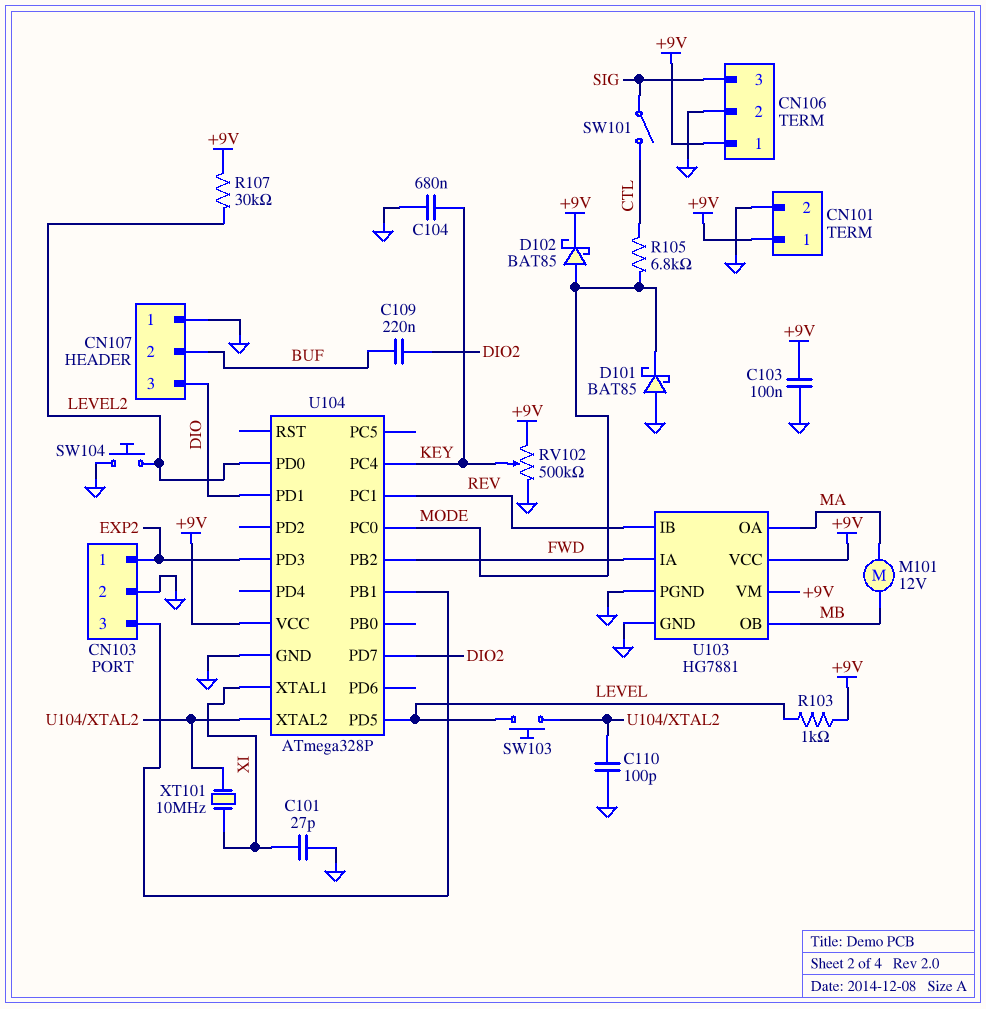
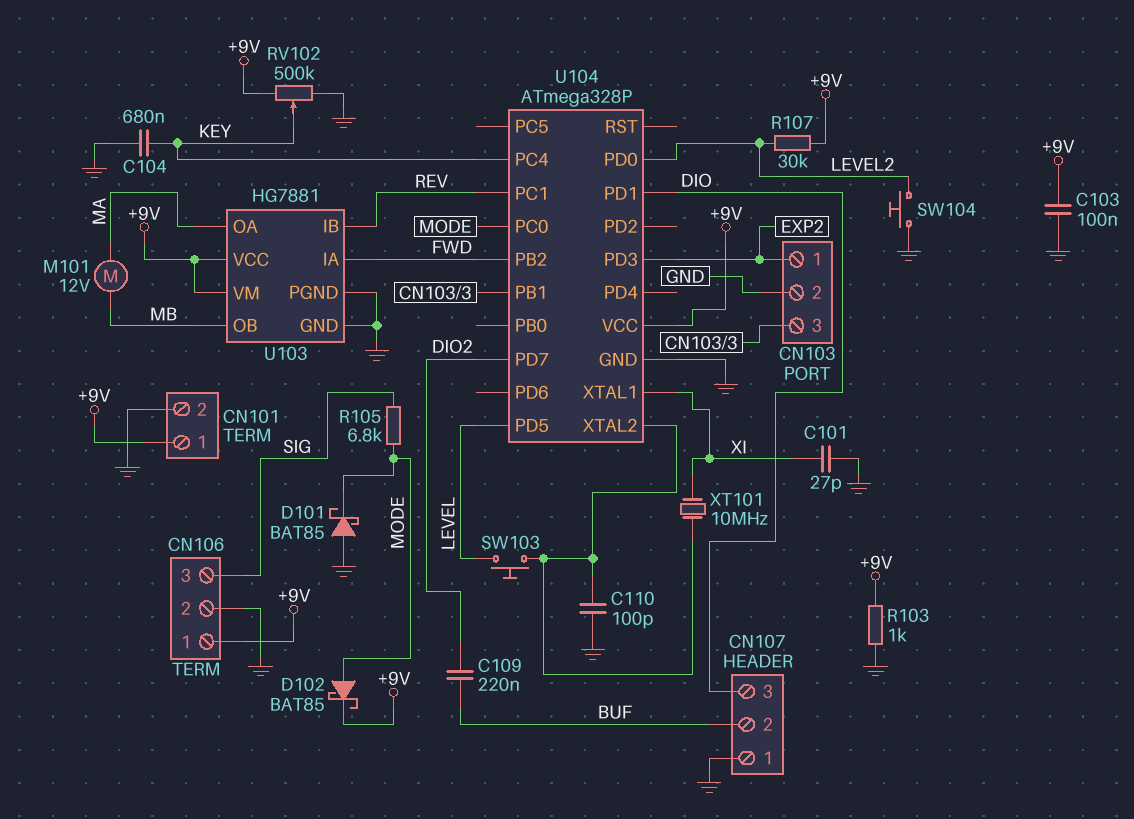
R103: 1k (+9V, LEVEL) -> 1k (+9V, GND)
R105: 6.8k (CTL, MODE) -> 6.8k (MODE, SIG)
SW101: switch (CTL, SIG) -> none

